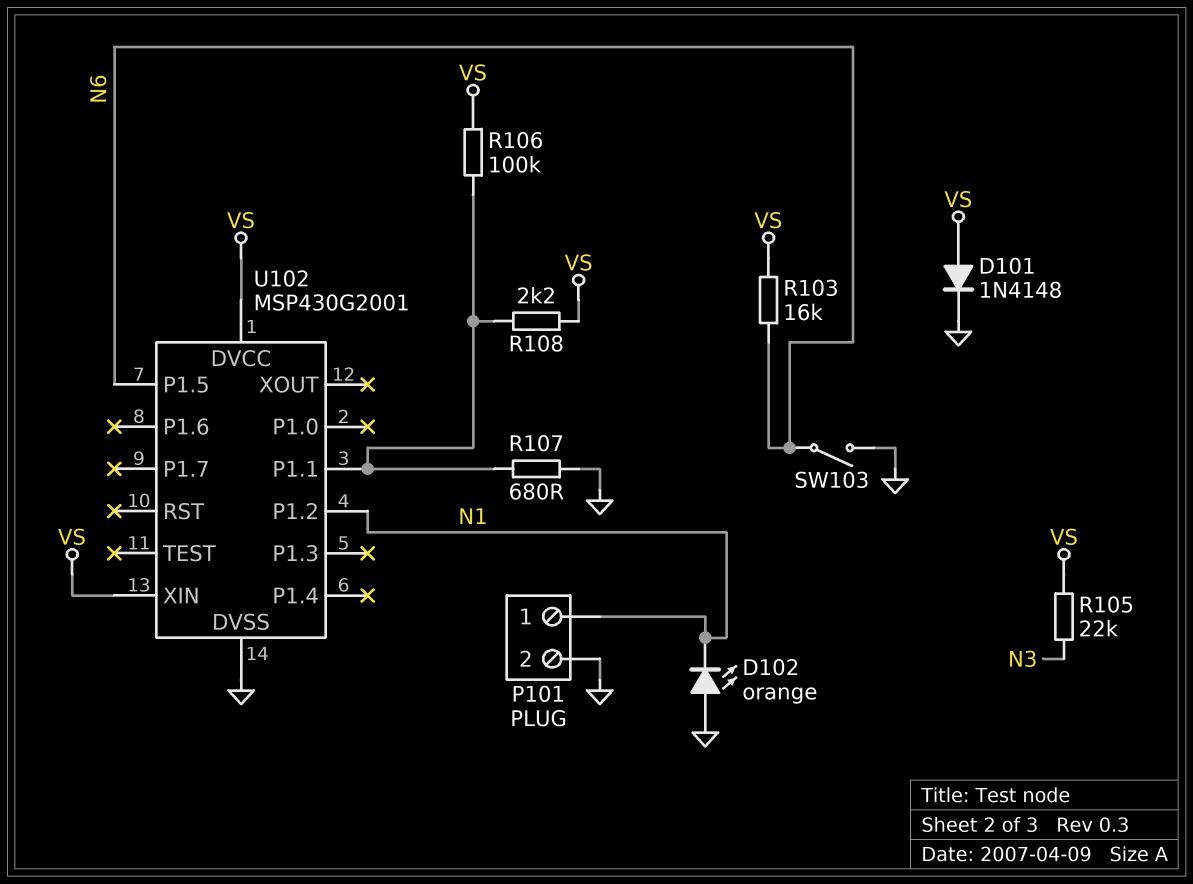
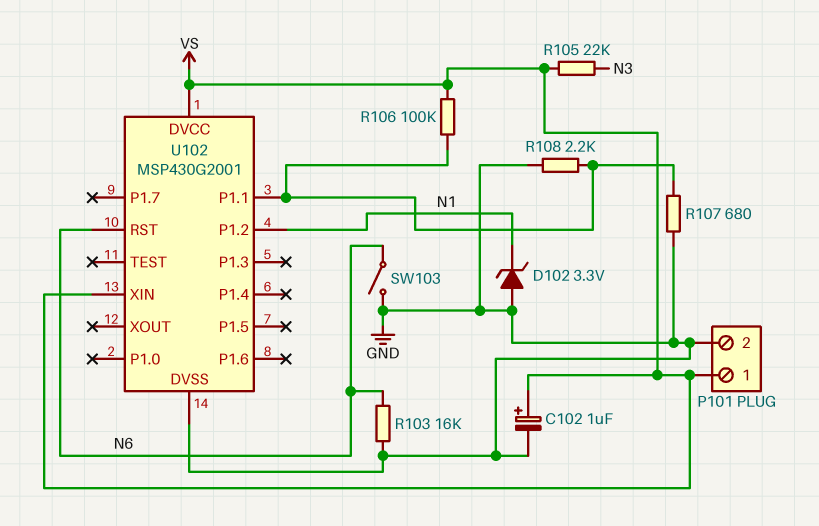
C102: none -> 1uF (plus VS, minus GND)
D101: diode 1N4148 (A VS, K GND) -> none
D102: LED orange (A GND, K N1) -> zener 3.3V (A GND, K N1)
P101 pin 1: N1 -> VS
R103: 16k (N6, VS) -> 16k (GND, N6)
R108: 2.2k (U102/P1.1, VS) -> 2.2k (GND, U102/P1.1)
U102 pin P1.5: N6 -> none
U102 pin RST: none -> N6

